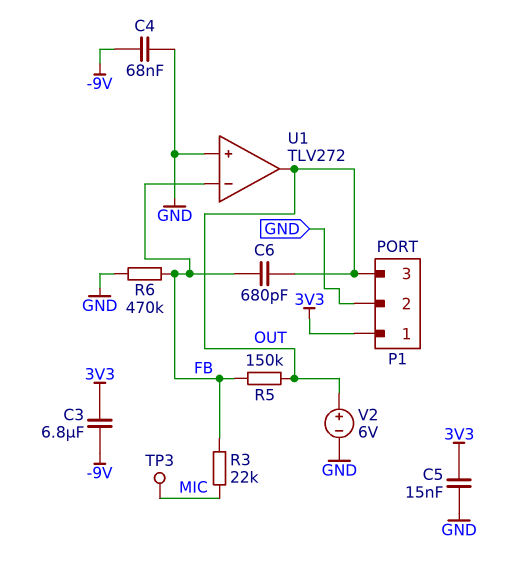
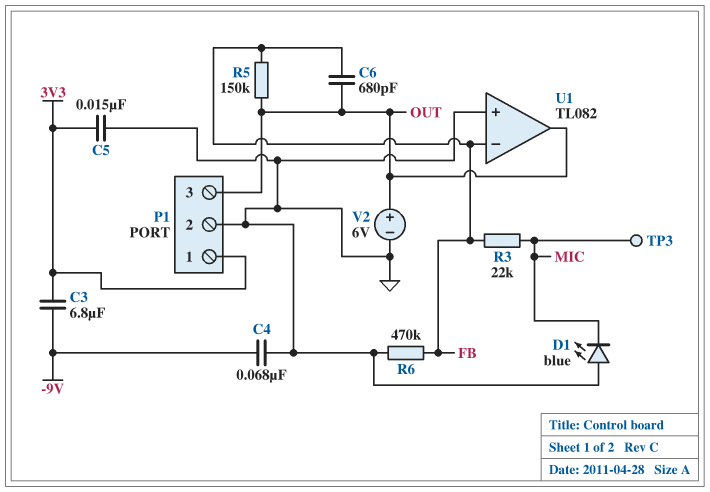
D1: none -> LED blue (A GND, K MIC)
U1: TLV272 -> TL082

